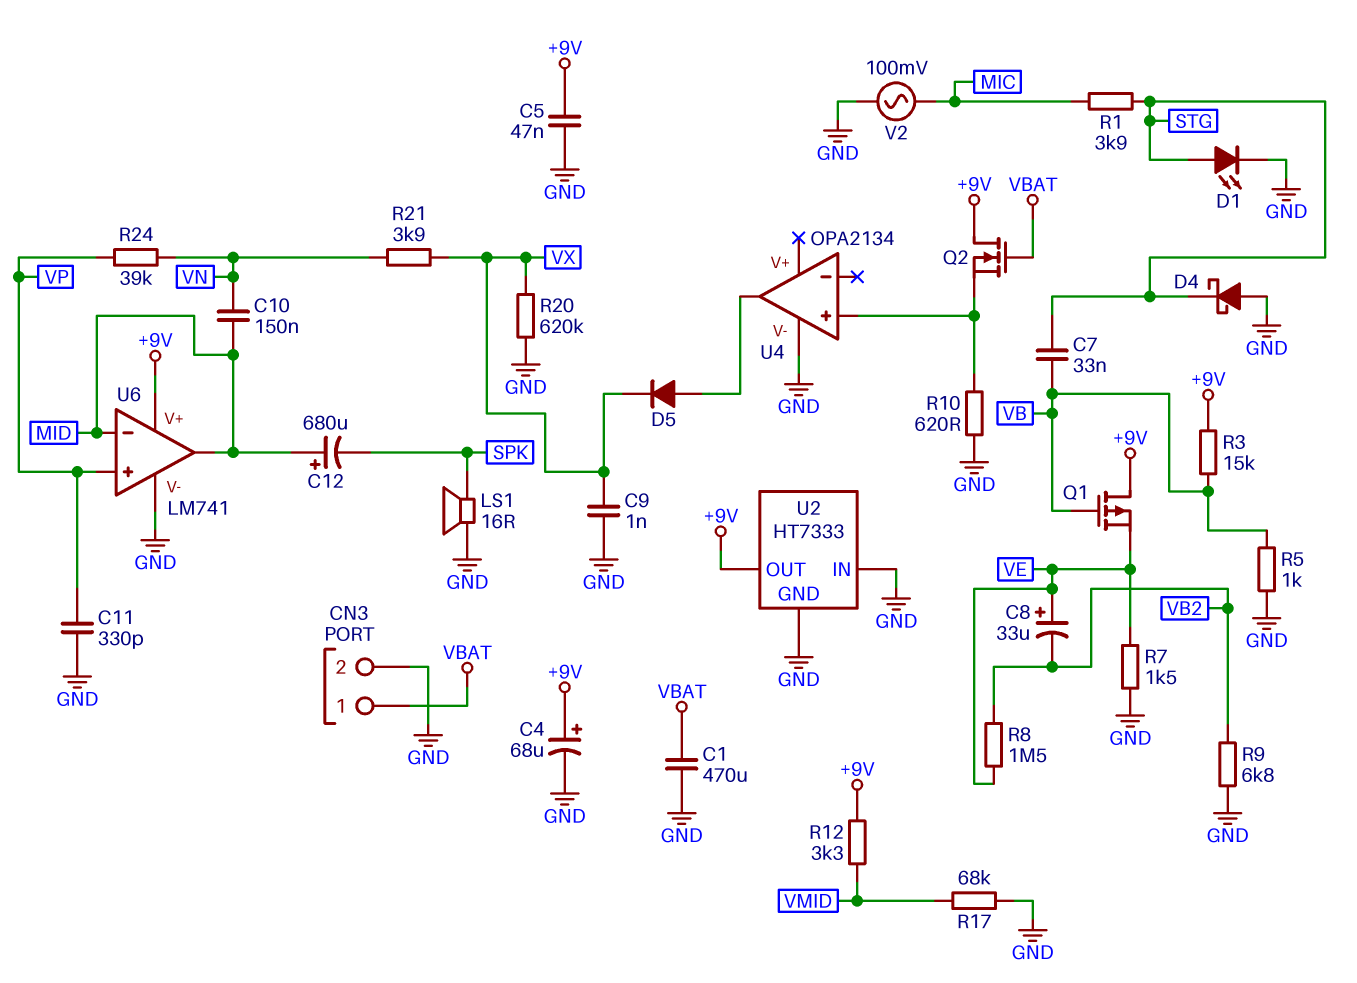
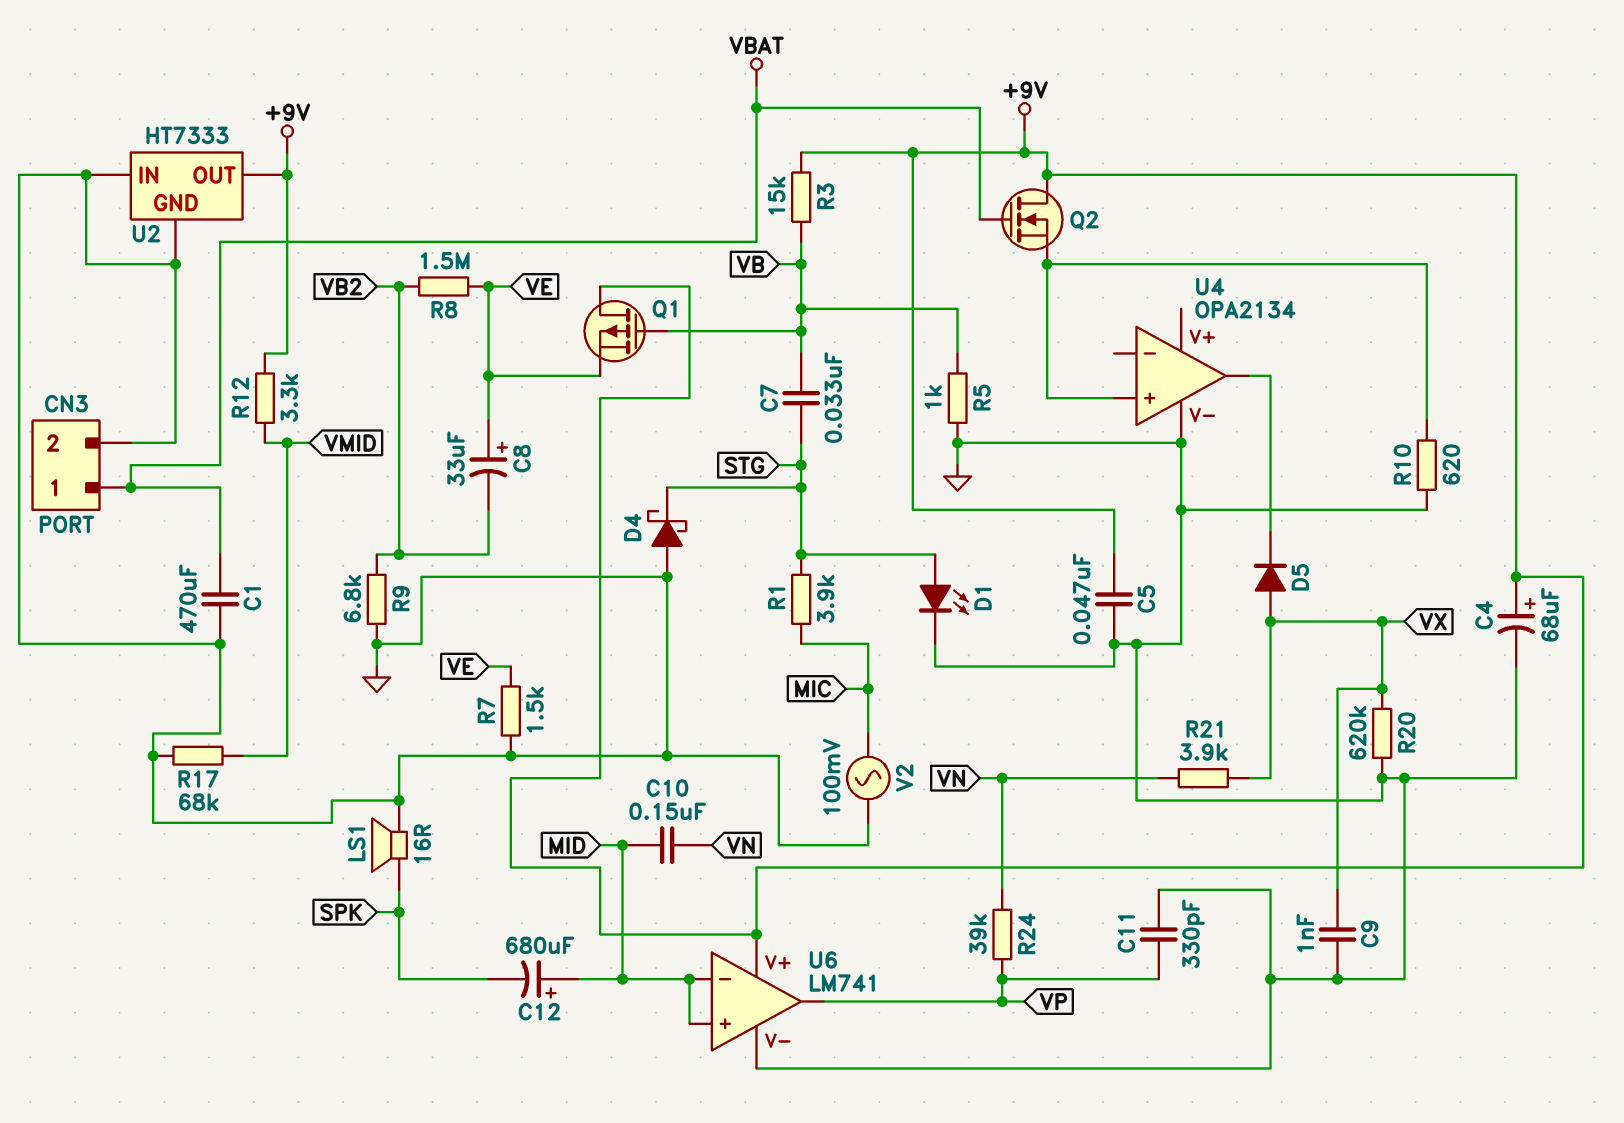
D5: diode (A U4/out, K VX) -> diode (A VX, K U4/out)
U6 pin in+: VP -> MID
U6 pin out: MID -> VP

